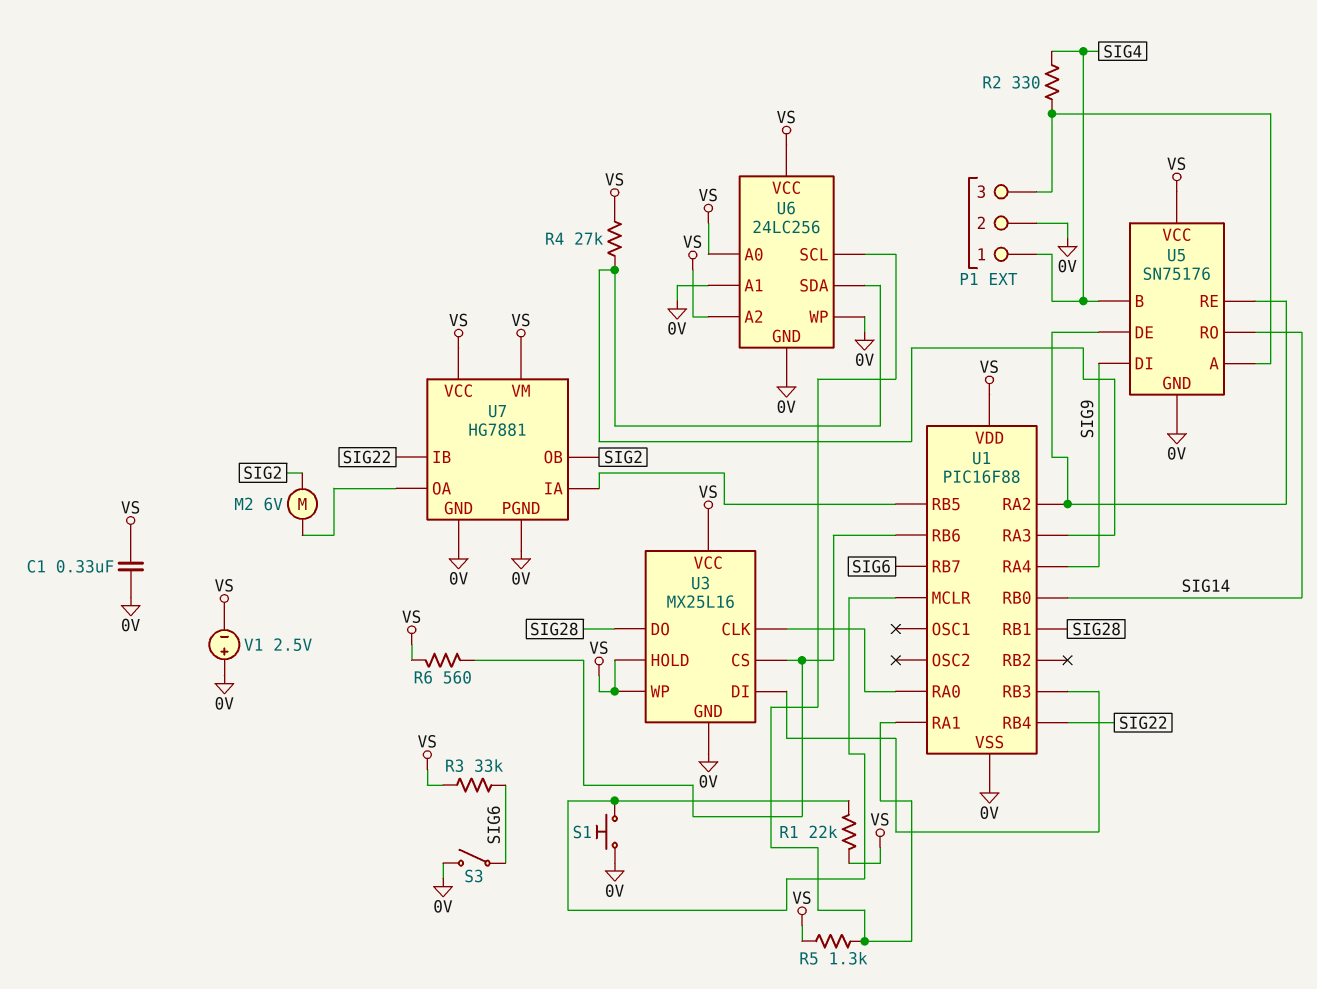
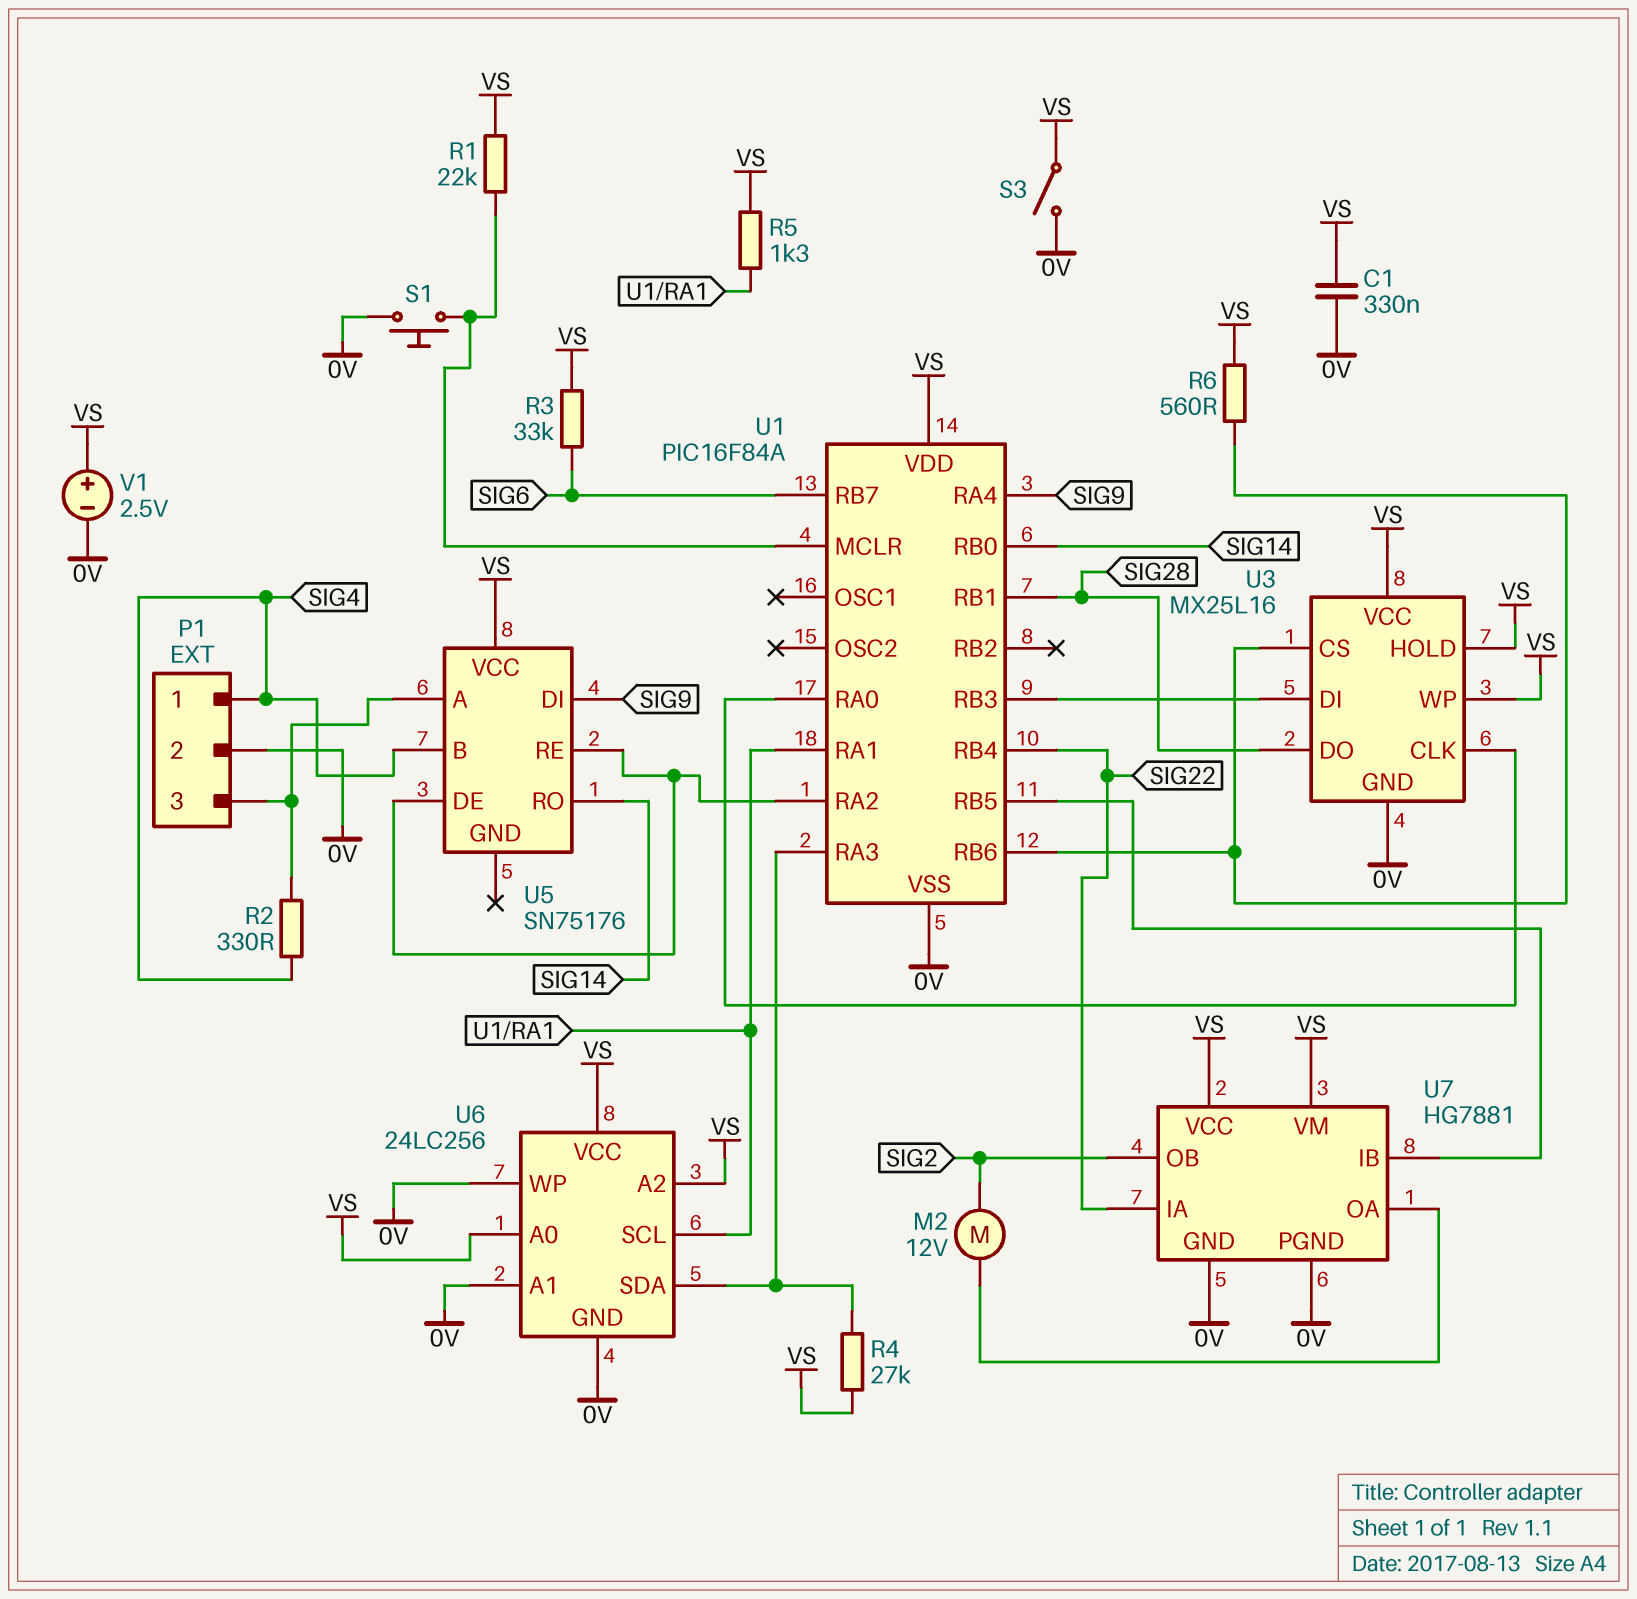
M2: motor 6V (SIG2, U7/OA) -> motor 12V (SIG2, U7/OA)
S3: switch (0V, SIG6) -> switch (0V, VS)
U1: PIC16F88 -> PIC16F84A
U5 pin GND: 0V -> none
U7 pin IA: U1/RB5 -> SIG22
U7 pin IB: SIG22 -> U1/RB5
V1: 2.5V (plus 0V, minus VS) -> 2.5V (plus VS, minus 0V)

